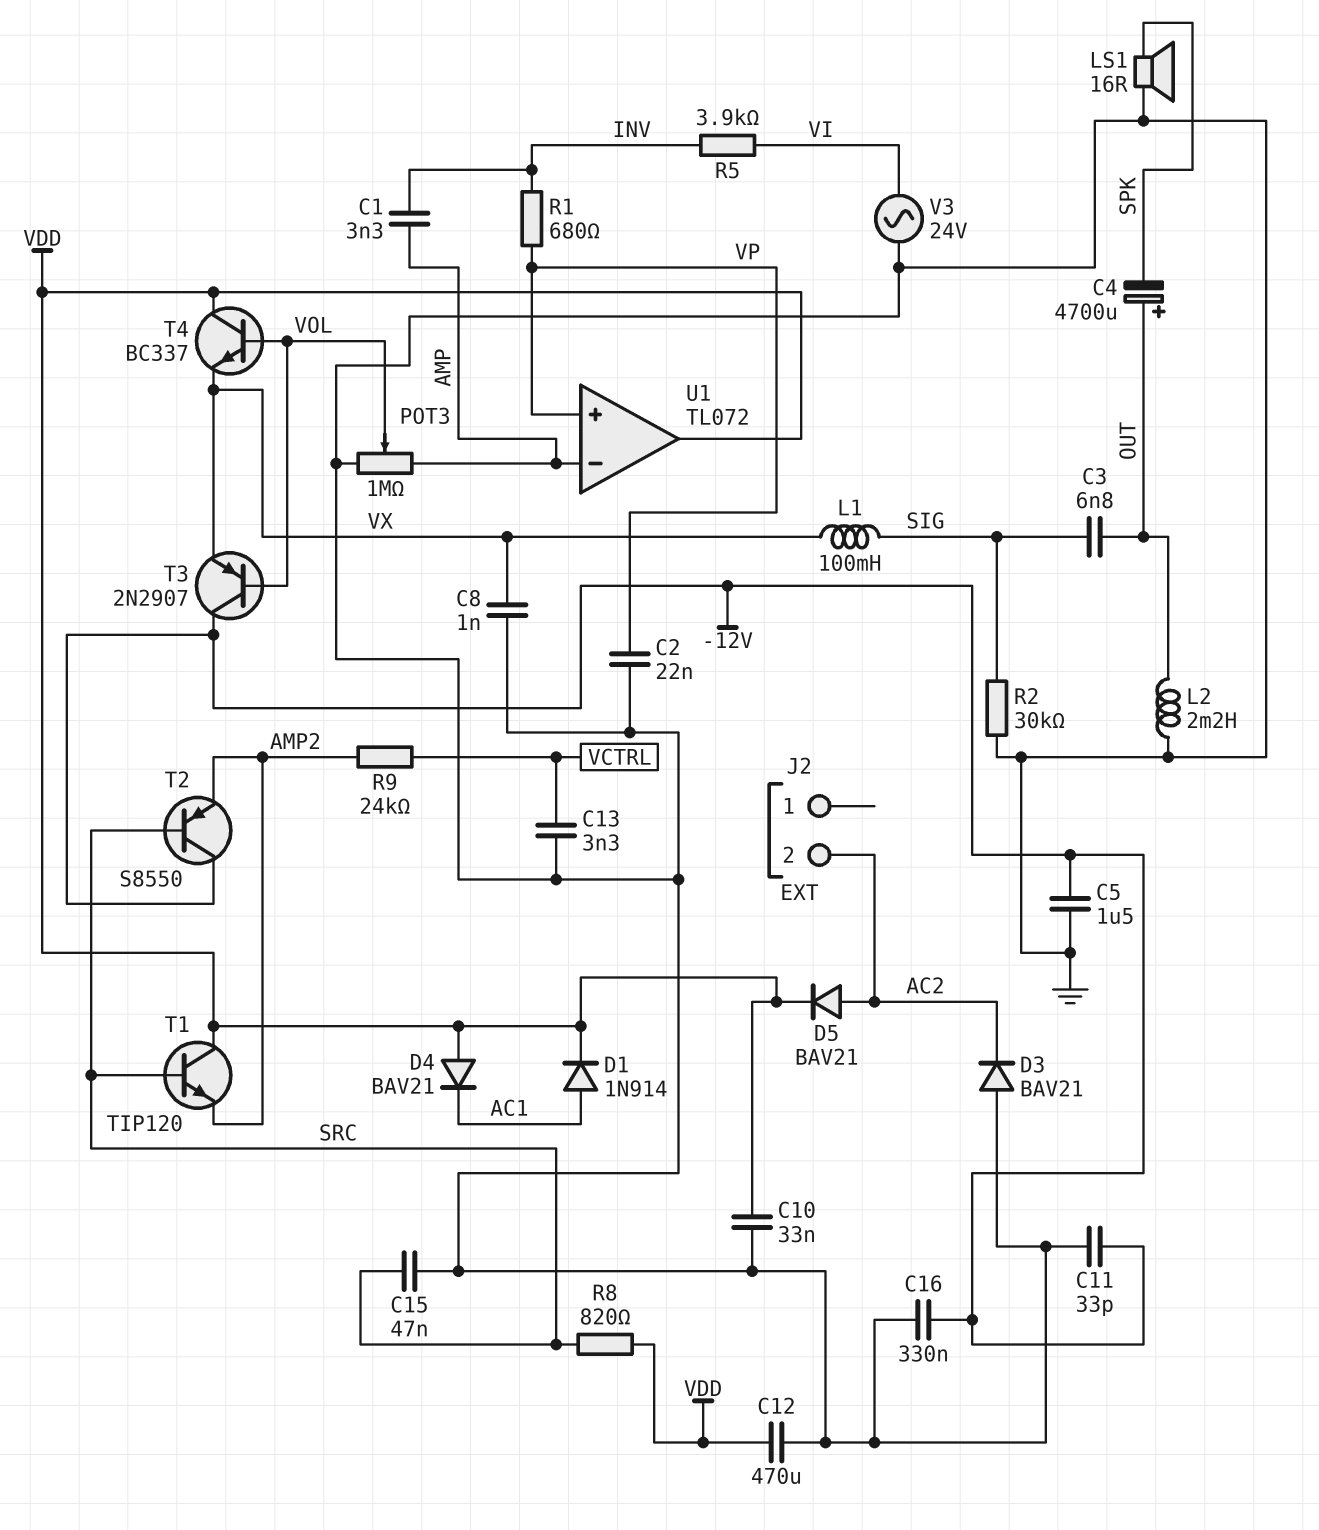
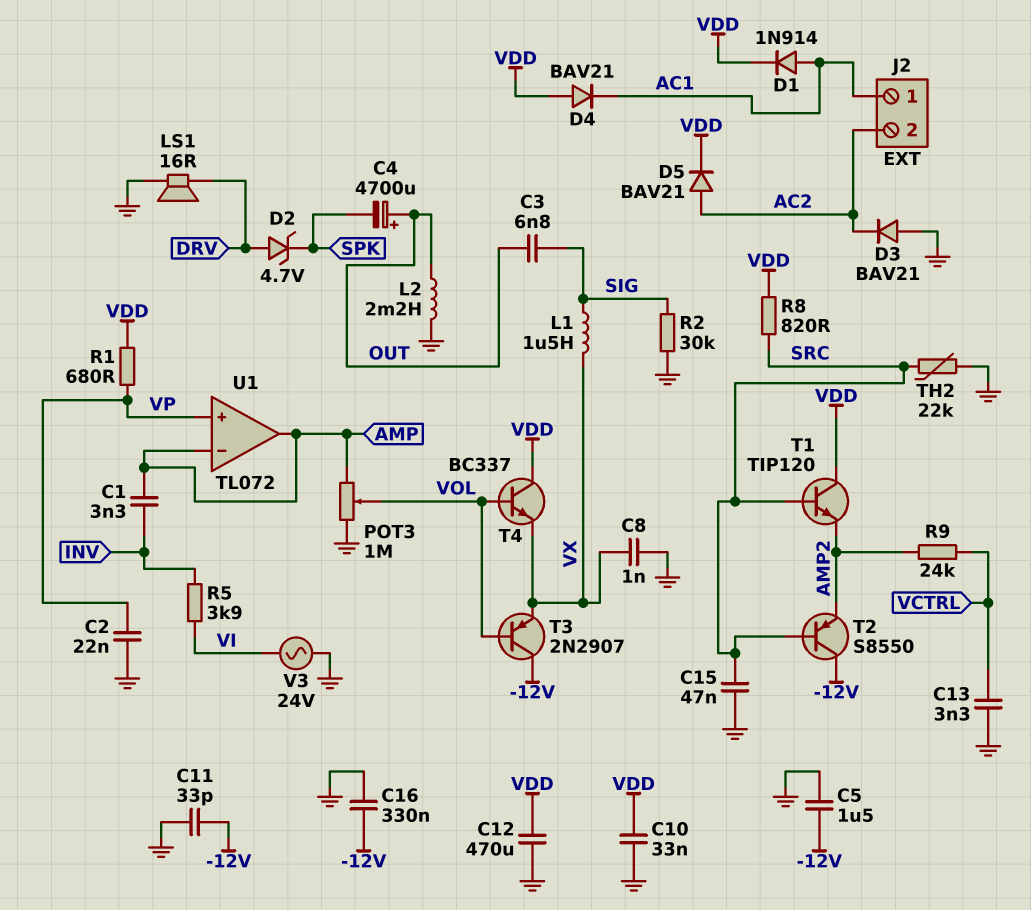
D2: none -> zener 4.7V (A DRV, K SPK)
J2 pin 1: none -> AC1
L1: 100mH (SIG, VX) -> 1.5uH (SIG, VX)
LS1: speaker 16R (GND, SPK) -> speaker 16R (DRV, GND)
R1: 680 (INV, VP) -> 680 (VDD, VP)
TH2: none -> 22k (GND, SRC)
U1 pin out: VDD -> AMP

